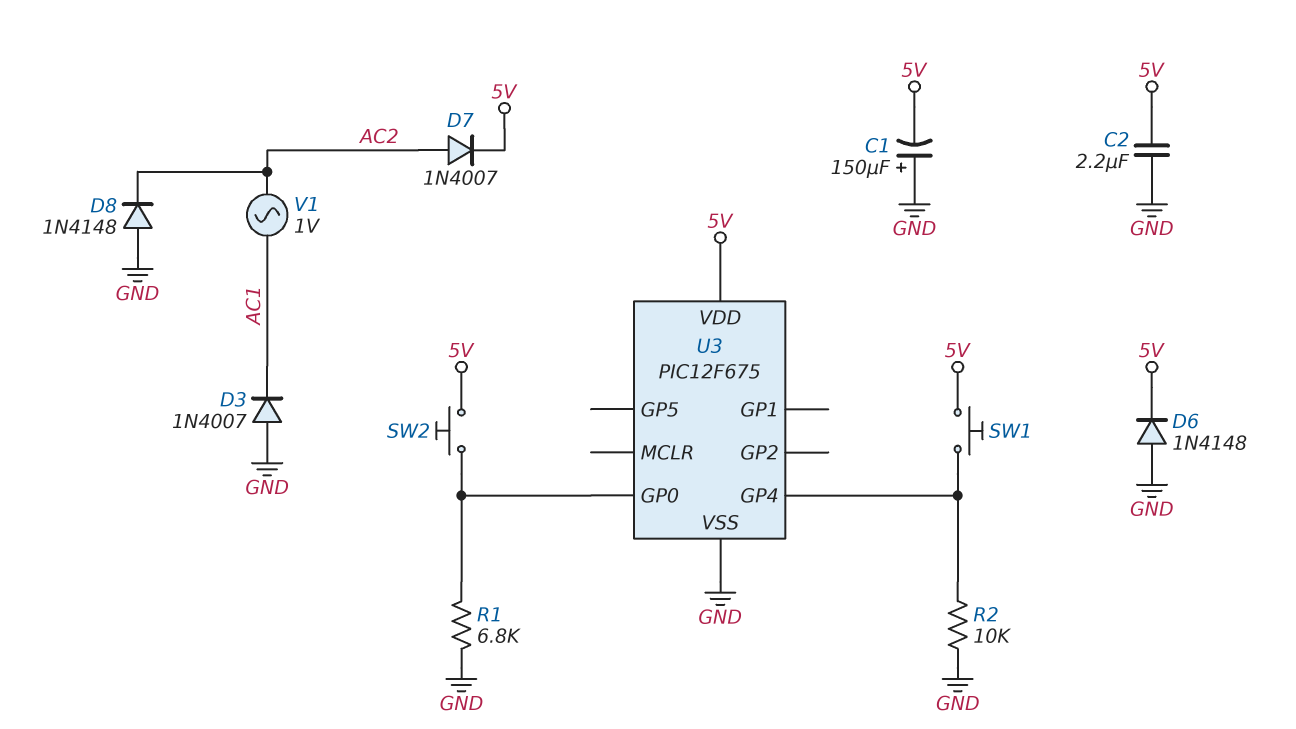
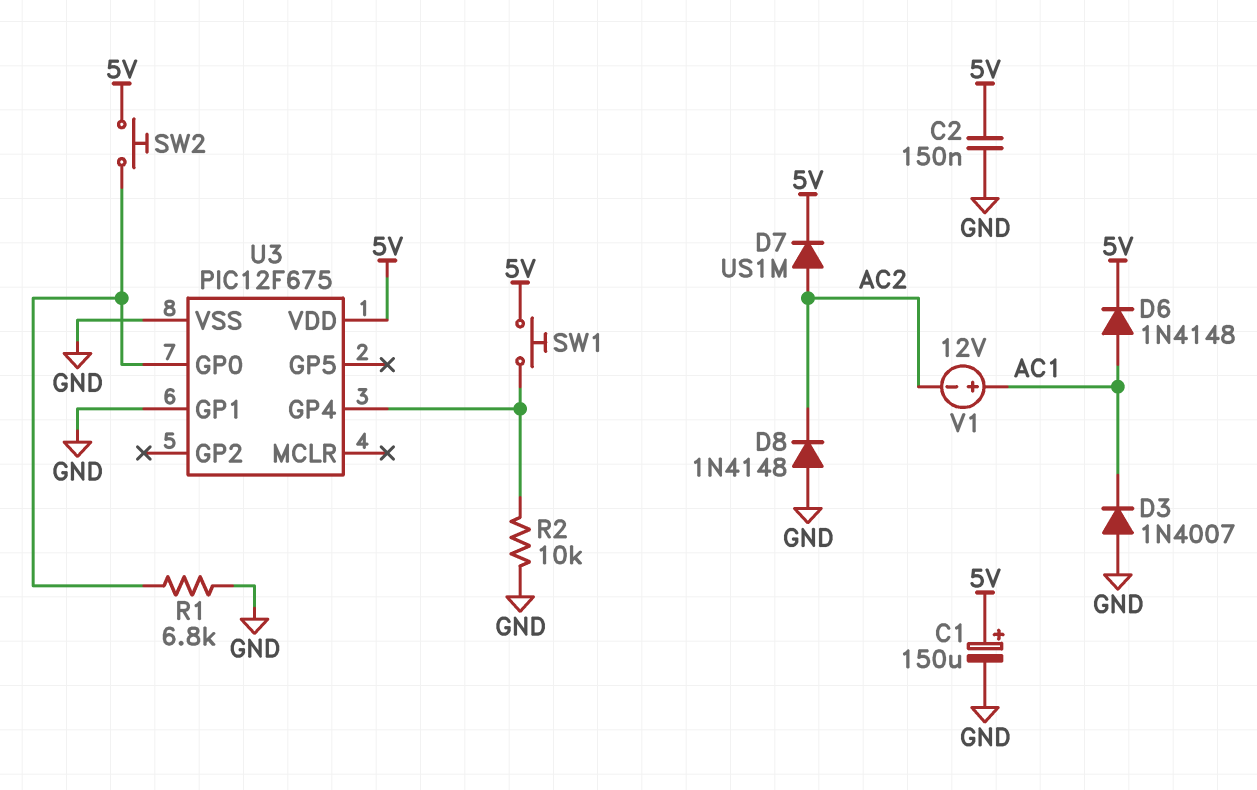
C1: 150uF (plus GND, minus 5V) -> 150uF (plus 5V, minus GND)
C2: 2.2uF (5V, GND) -> 150nF (5V, GND)
D6: diode 1N4148 (A GND, K 5V) -> diode 1N4148 (A AC1, K 5V)
D7: diode 1N4007 (A AC2, K 5V) -> diode US1M (A AC2, K 5V)
U3 pin GP1: none -> GND
V1: AC 1V (AC1, AC2) -> 12V (plus AC1, minus AC2)

